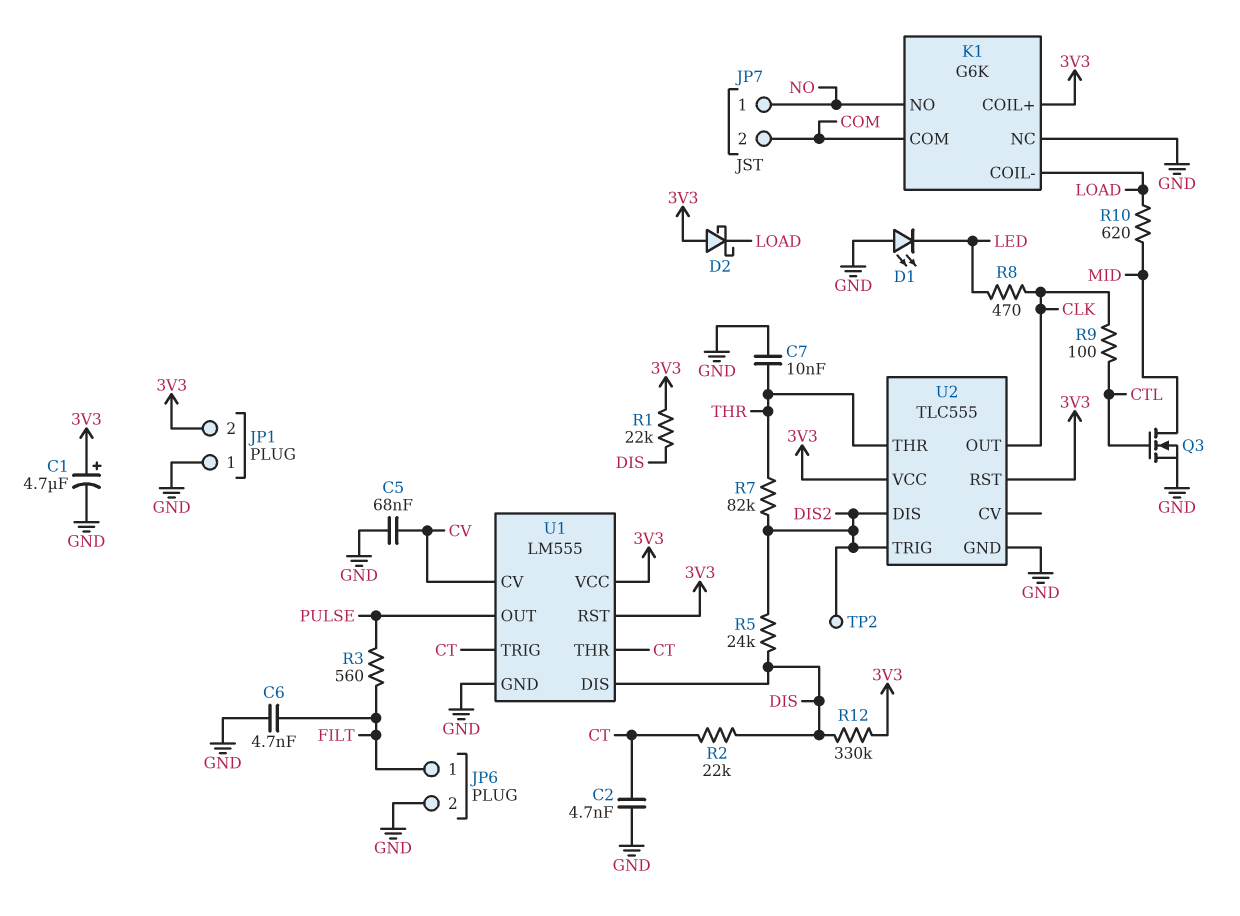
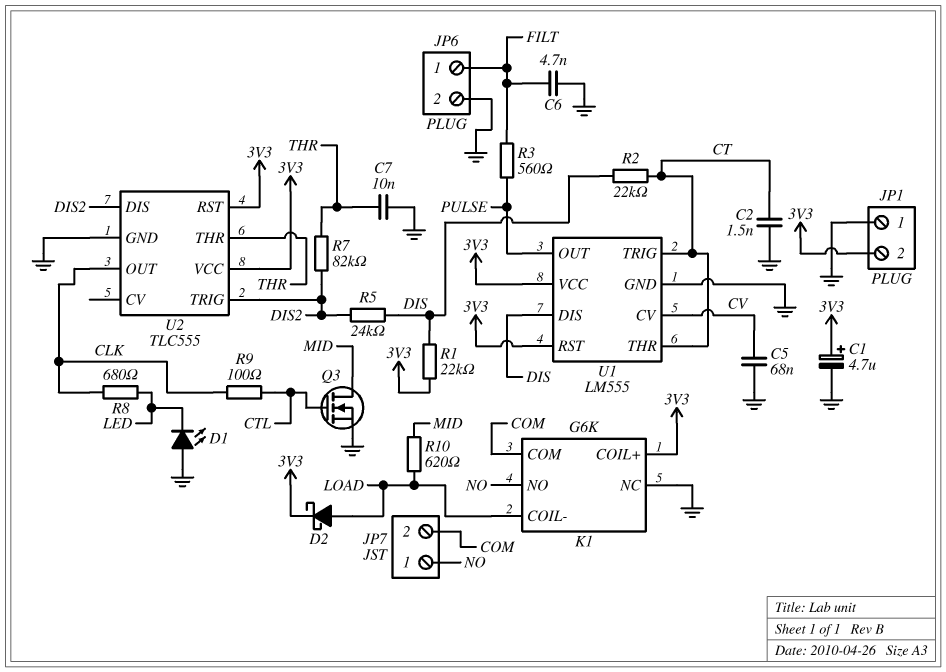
C2: 4.7nF (CT, GND) -> 1.5nF (CT, GND)
D2: schottky (A 3V3, K LOAD) -> schottky (A LOAD, K 3V3)
R8: 470 (CLK, LED) -> 680 (CLK, LED)
R12: 330k (3V3, DIS) -> none
TP2: test point (DIS2) -> none

